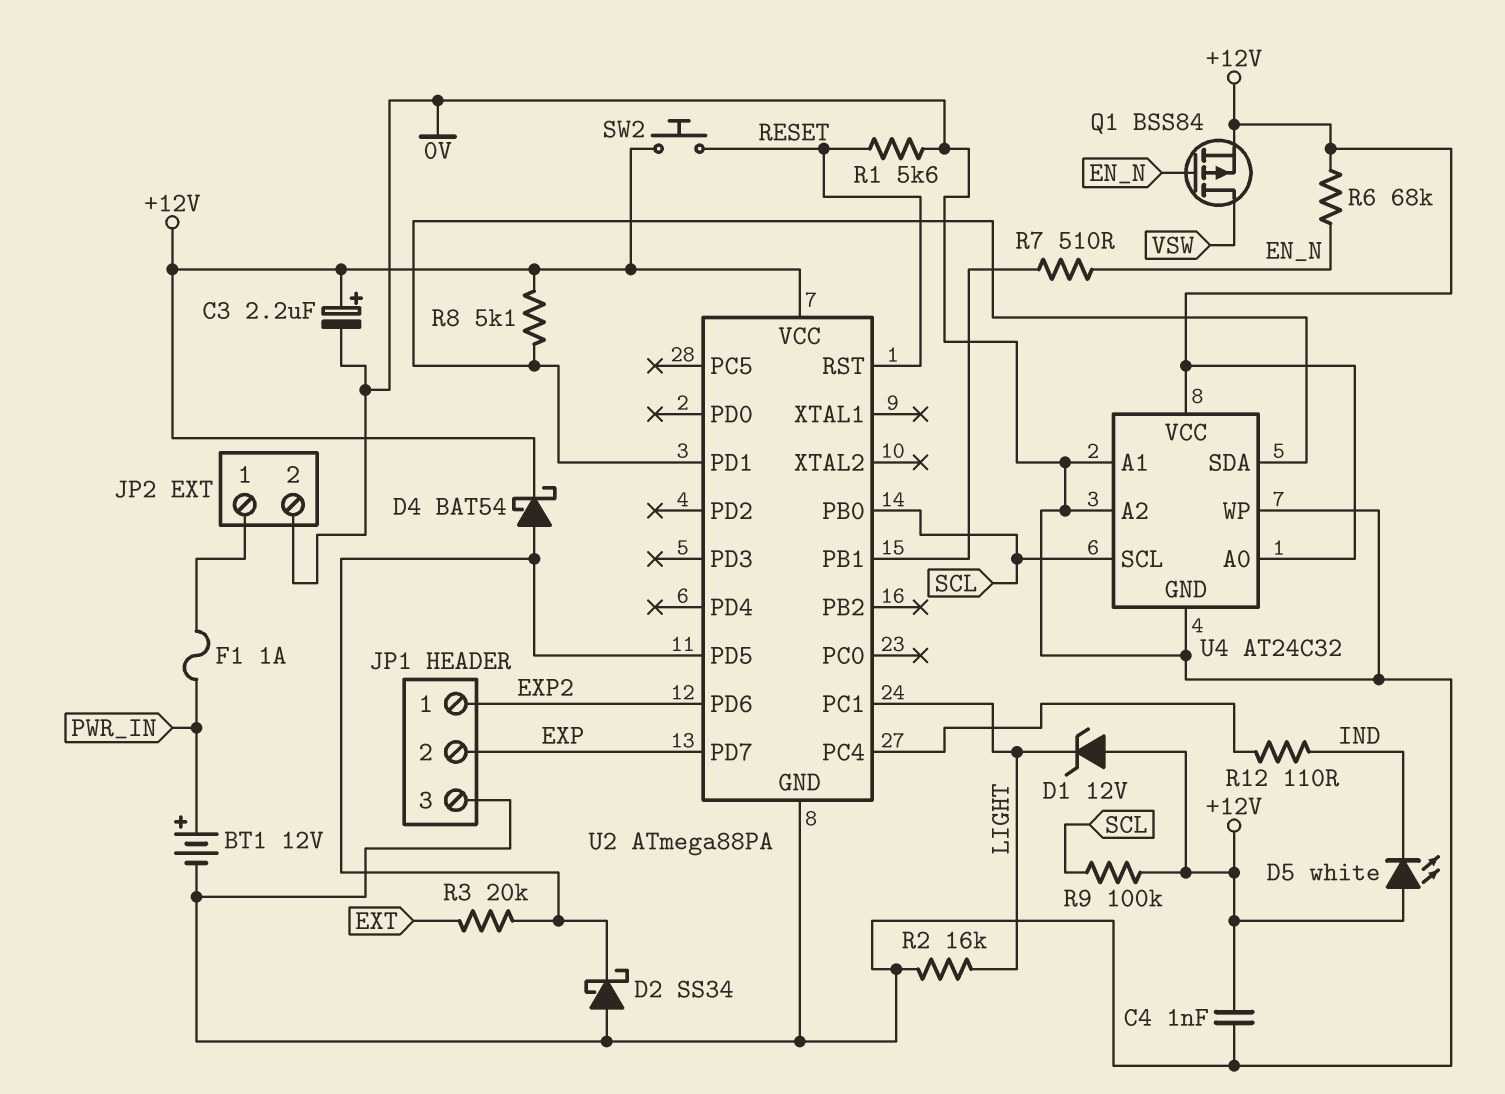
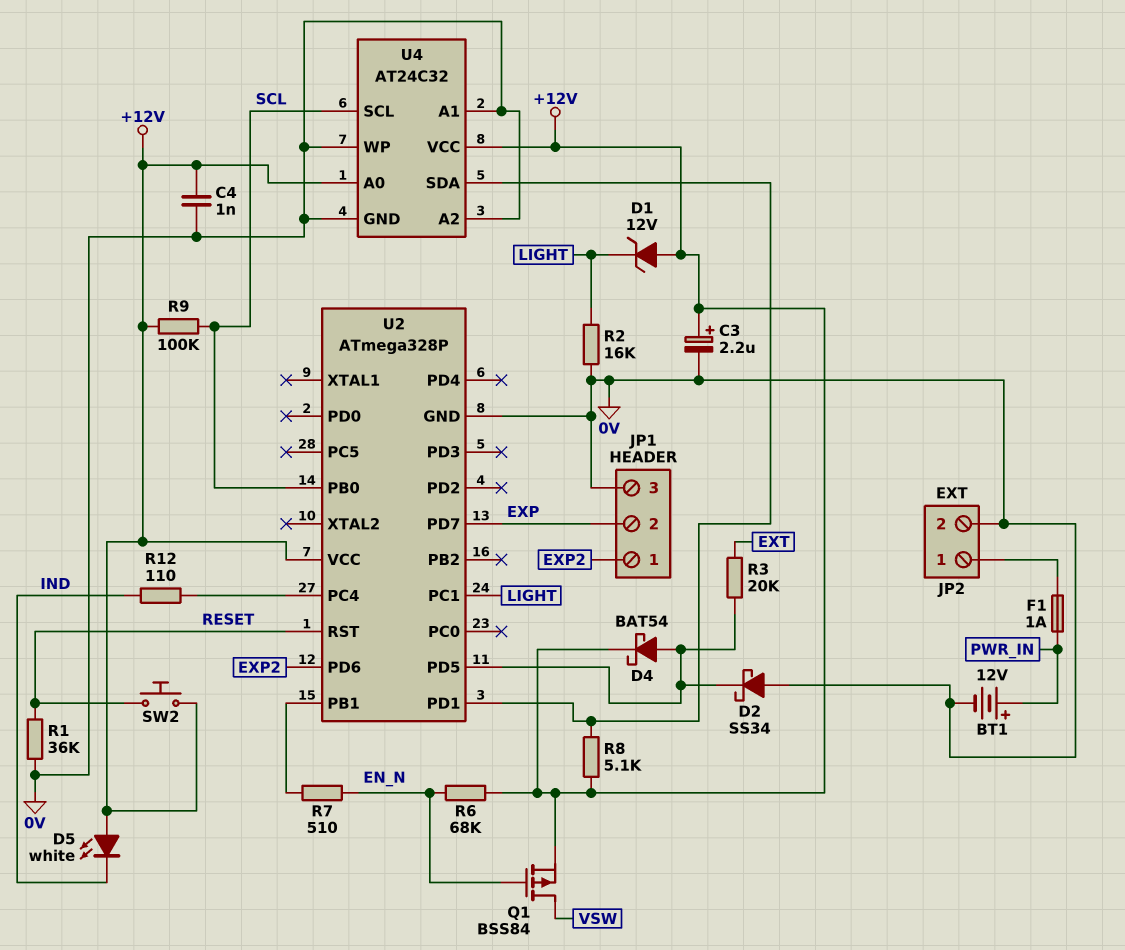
R1: 5.6k (0V, RESET) -> 36k (0V, RESET)
U2: ATmega88PA -> ATmega328P

